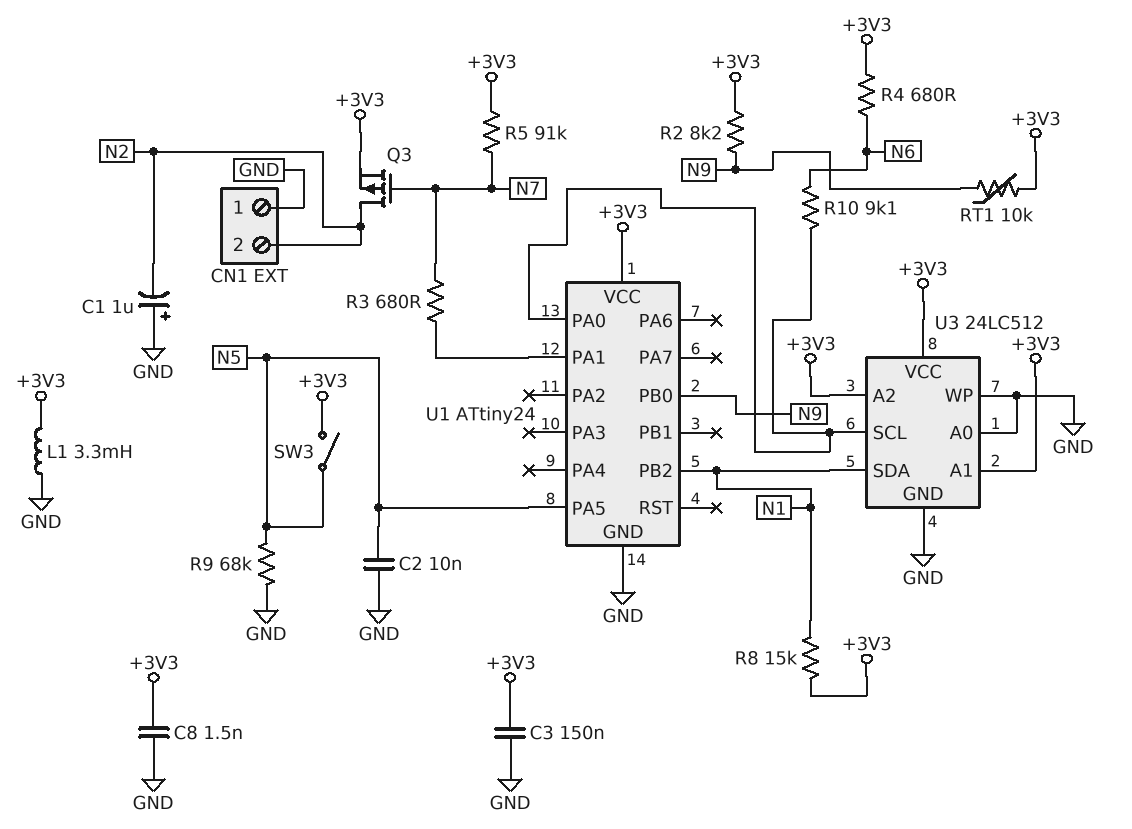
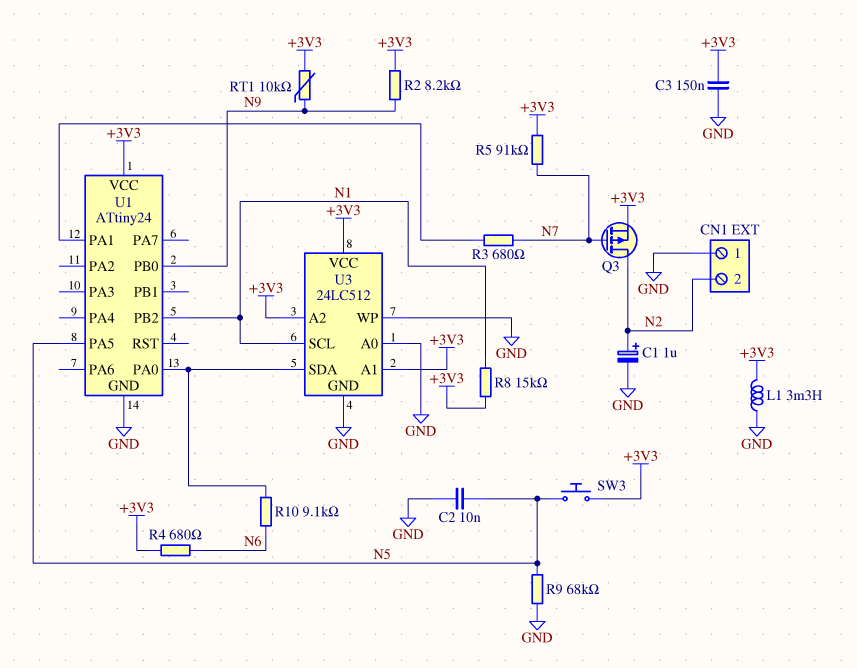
C1: 1uF (plus GND, minus N2) -> 1uF (plus N2, minus GND)
C8: 1.5nF (+3V3, GND) -> none
SW3: switch (+3V3, N5) -> button (+3V3, N5)
U3 pin SCL: U1/PA0 -> N1
U3 pin SDA: N1 -> U1/PA0

